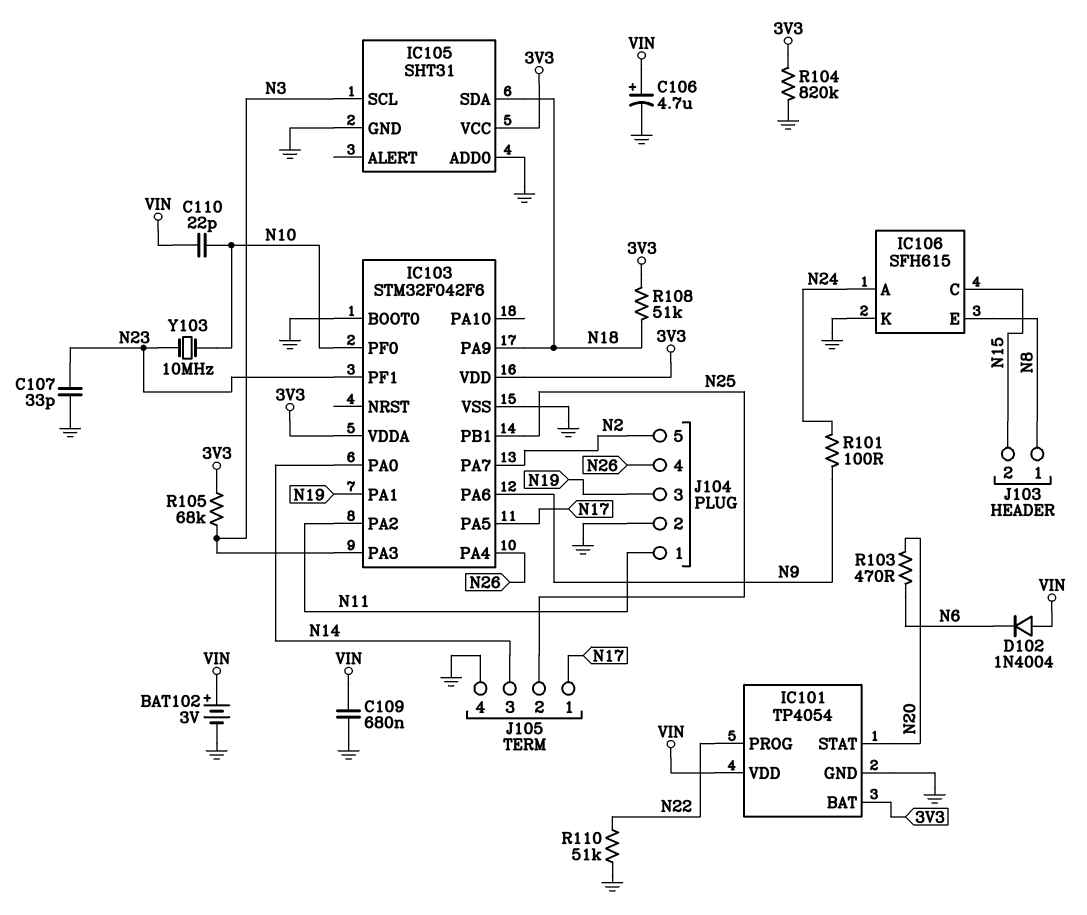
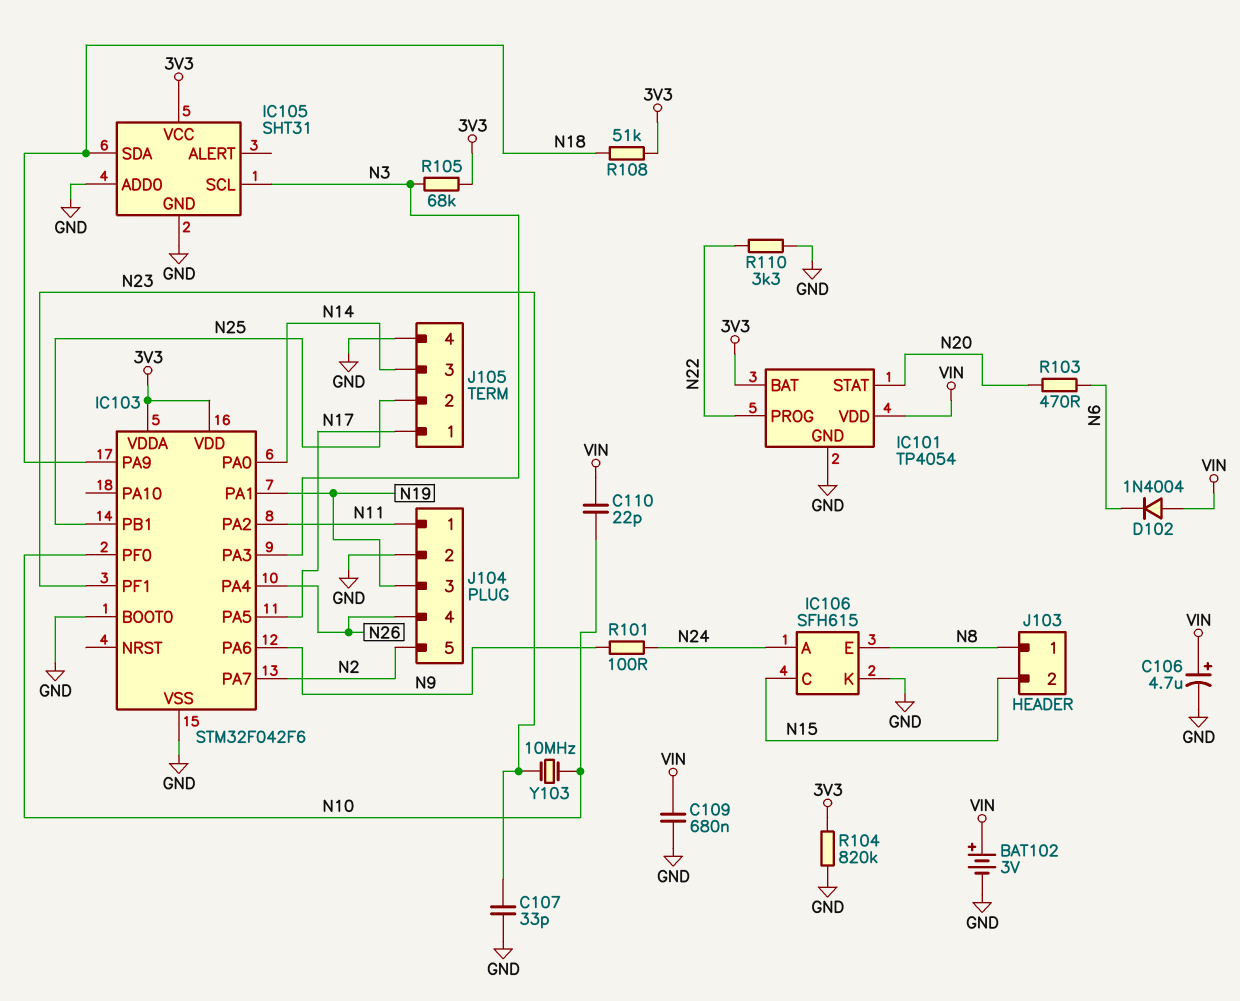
R110: 51k (GND, N22) -> 3.3k (GND, N22)

